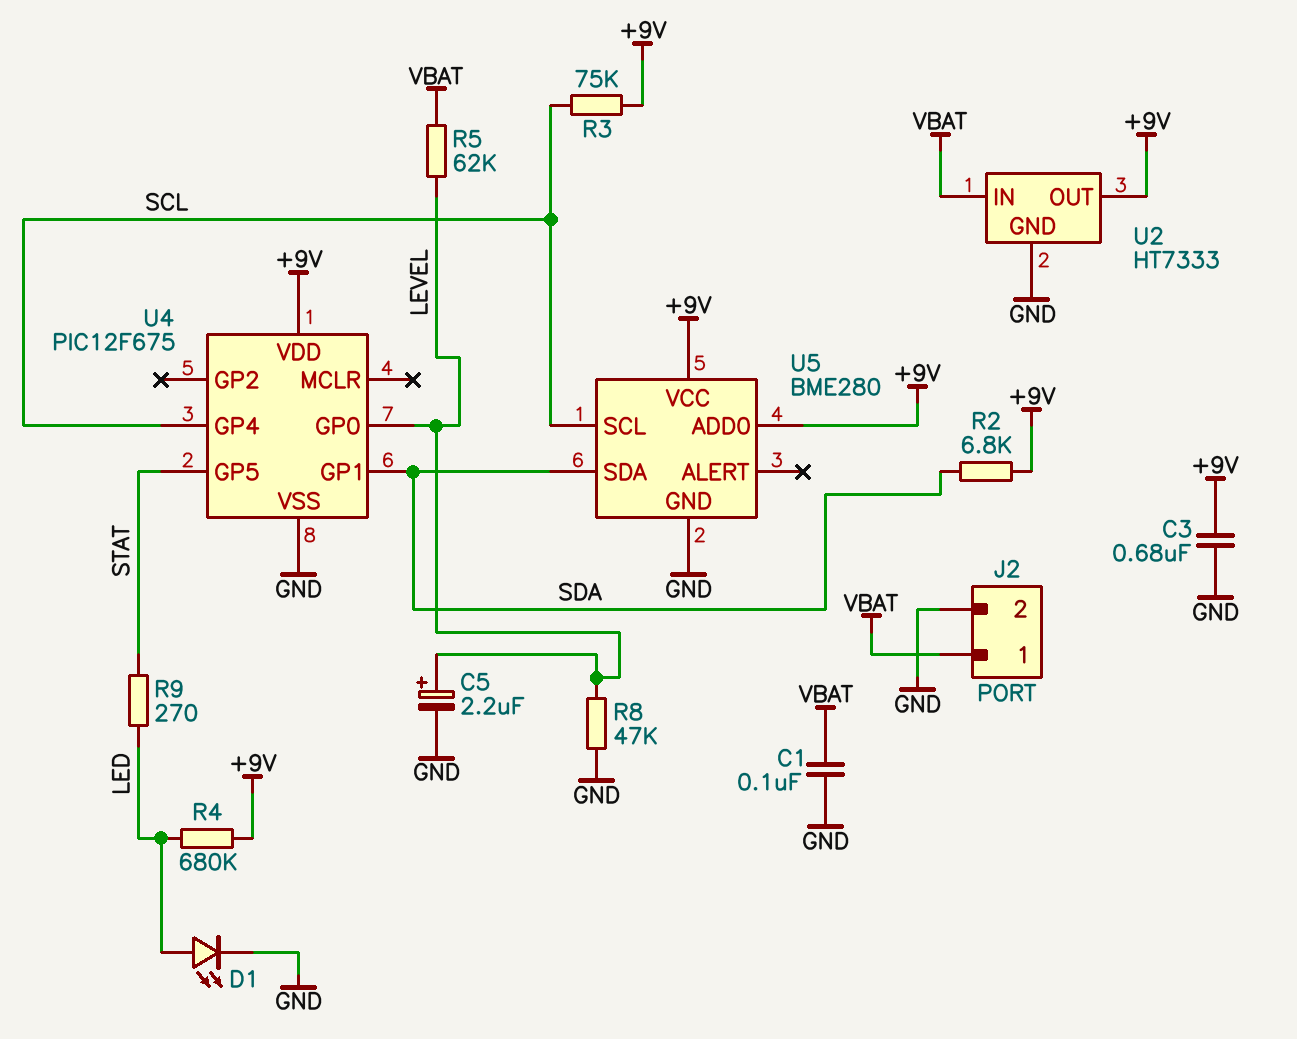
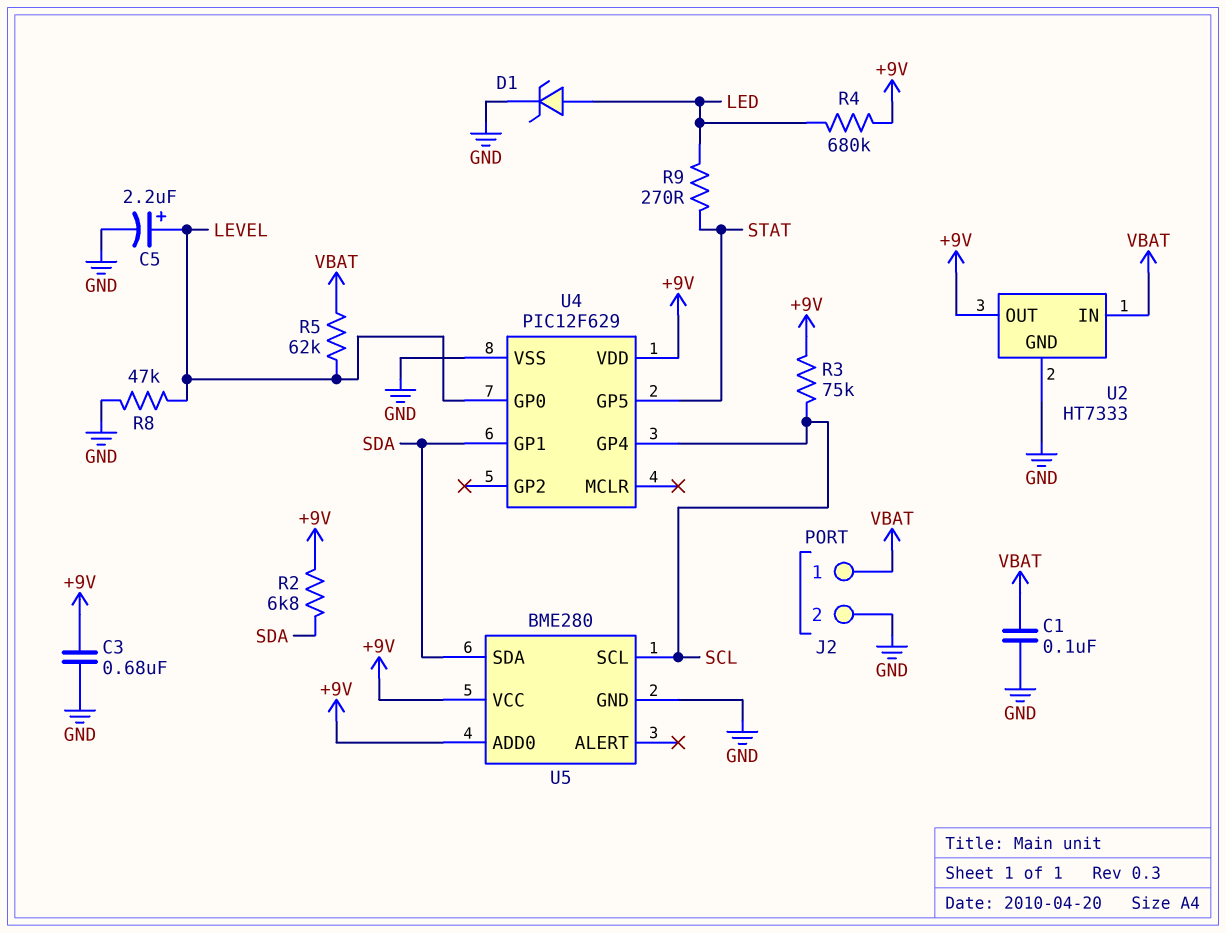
D1: LED (A LED, K GND) -> zener (A LED, K GND)
U4: PIC12F675 -> PIC12F629

